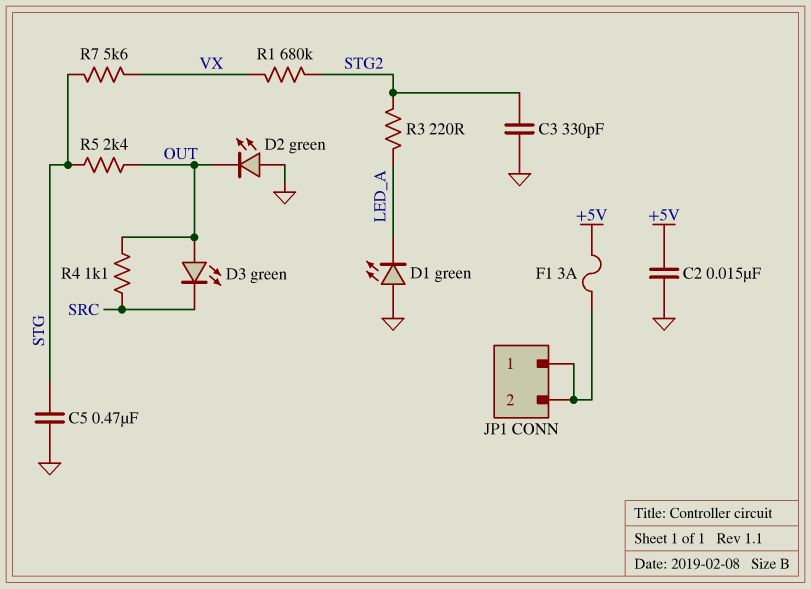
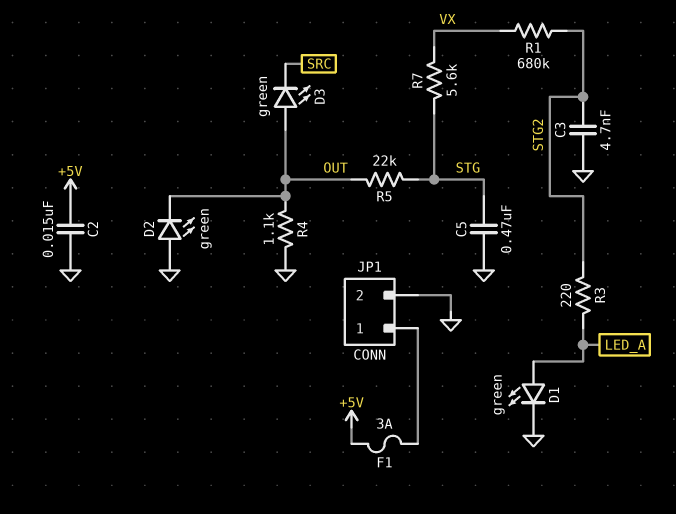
C3: 330pF (GND, STG2) -> 4.7nF (GND, STG2)
D1: LED green (A GND, K LED_A) -> LED green (A LED_A, K GND)
JP1 pin 2: JP1/1 -> GND
R4: 1.1k (OUT, SRC) -> 1.1k (GND, OUT)
R5: 2.4k (OUT, STG) -> 22k (OUT, STG)

